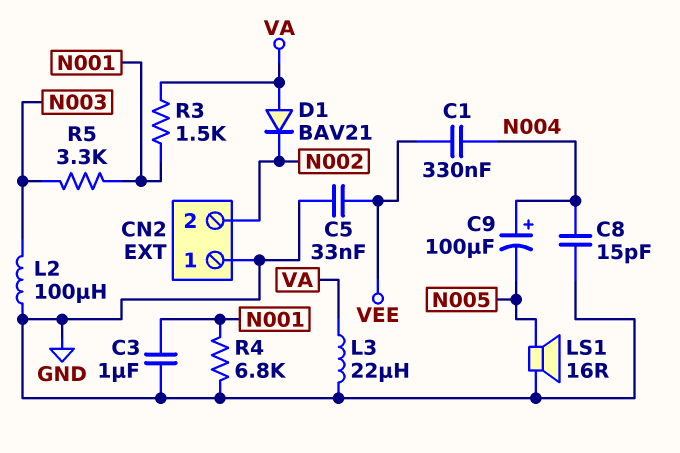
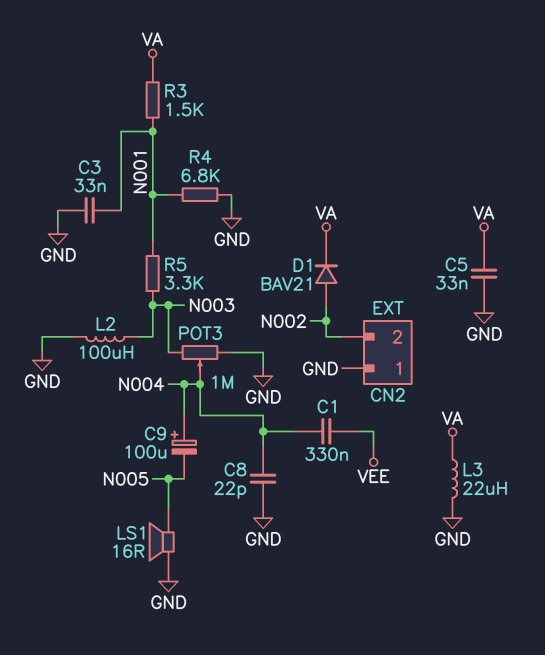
C3: 1uF (GND, N001) -> 33nF (GND, N001)
C5: 33nF (GND, VEE) -> 33nF (GND, VA)
C8: 15pF (GND, N004) -> 22pF (GND, N004)
D1: diode BAV21 (A VA, K N002) -> diode BAV21 (A N002, K VA)
POT3: none -> 1M (GND, N003, wiper N004)

